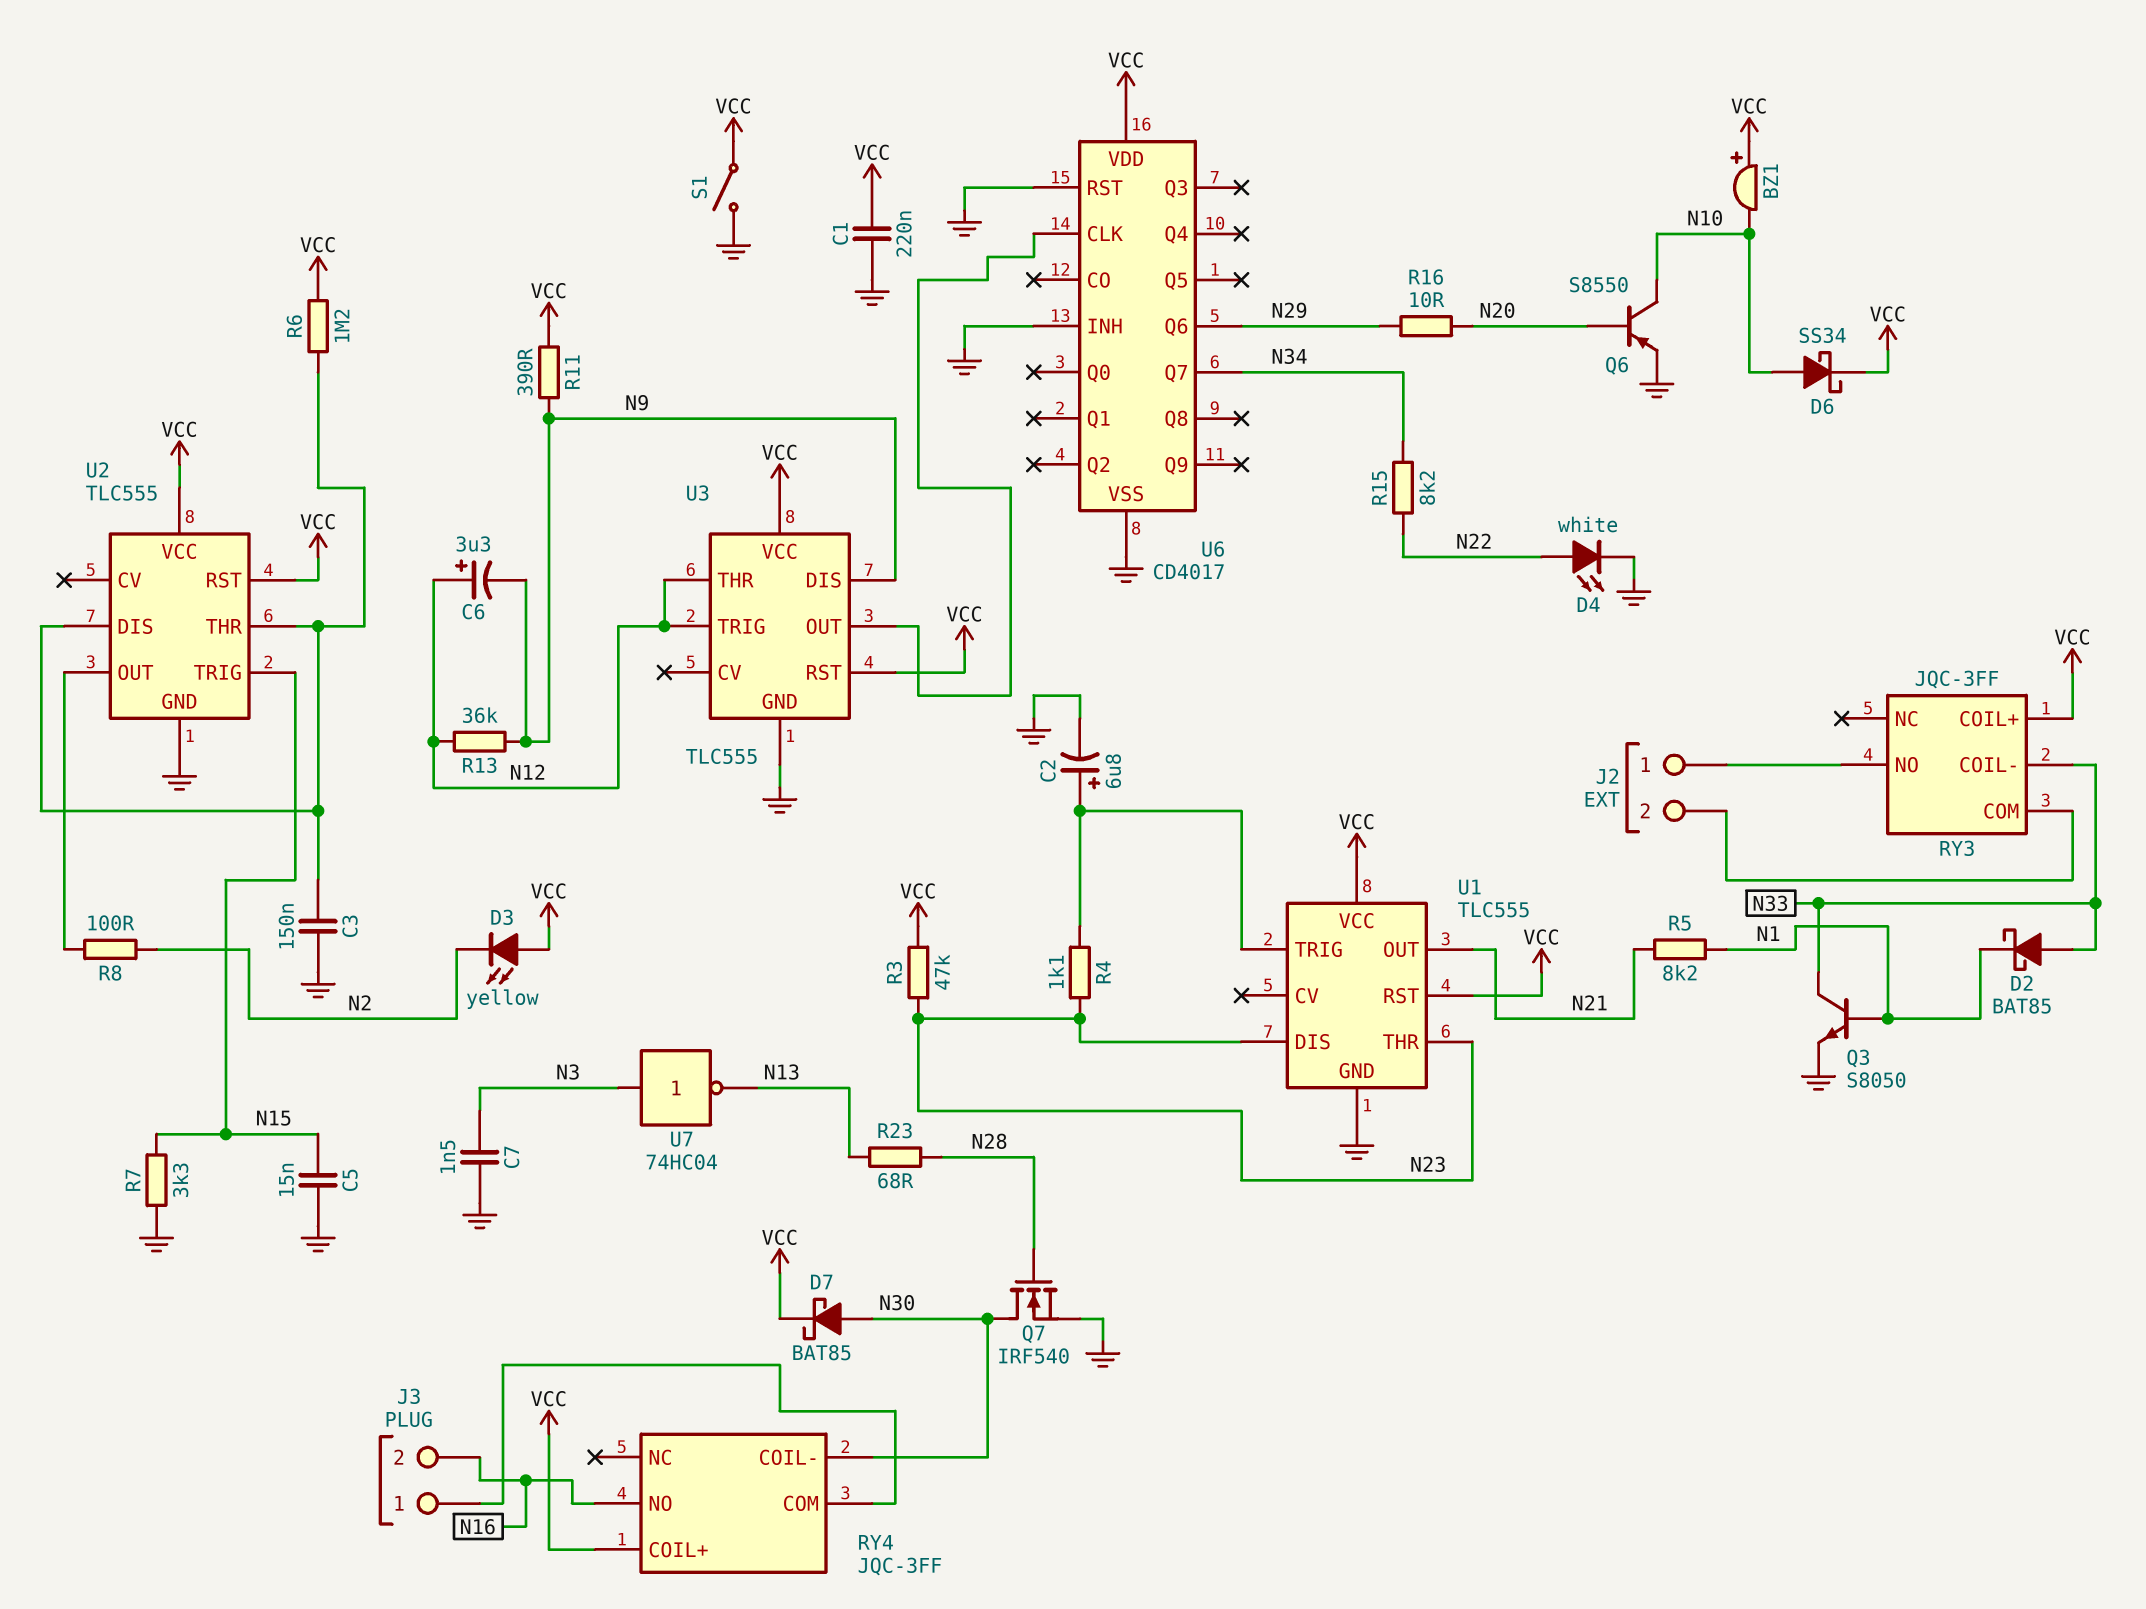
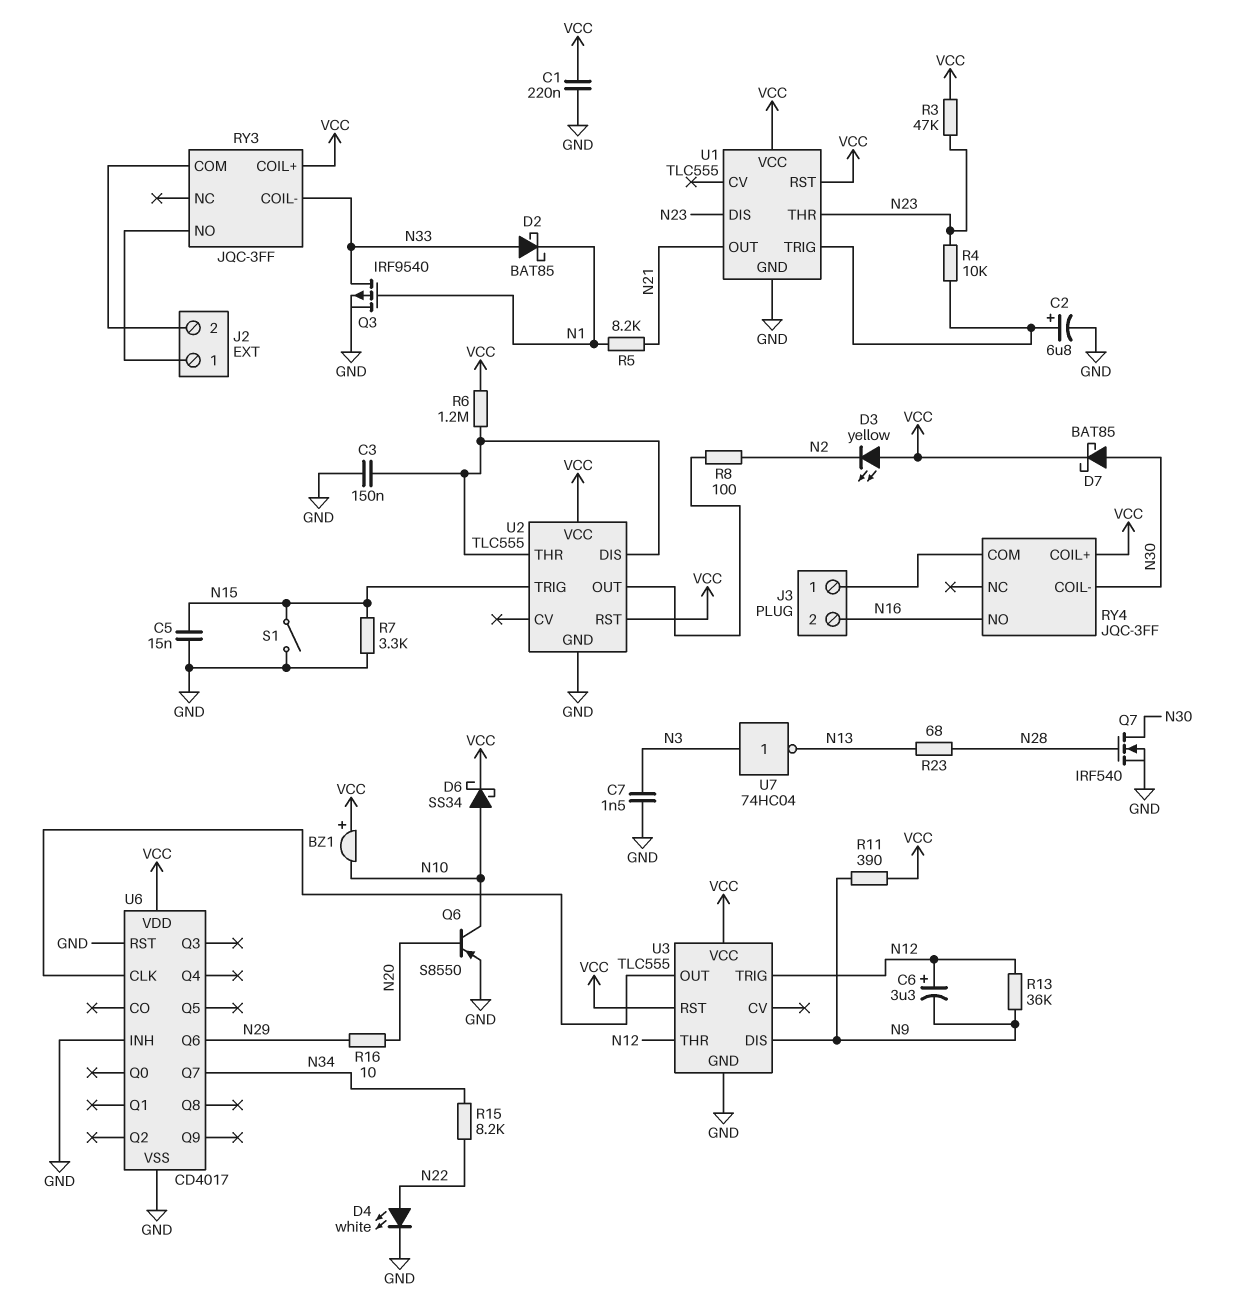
Q3: NPN S8050 (B N1, C N33, E GND) -> PMOS IRF9540 (G N1, D N33, S GND)
R4: 1.1k (N23, U1/TRIG) -> 10k (N23, U1/TRIG)
S1: switch (GND, VCC) -> switch (GND, N15)

